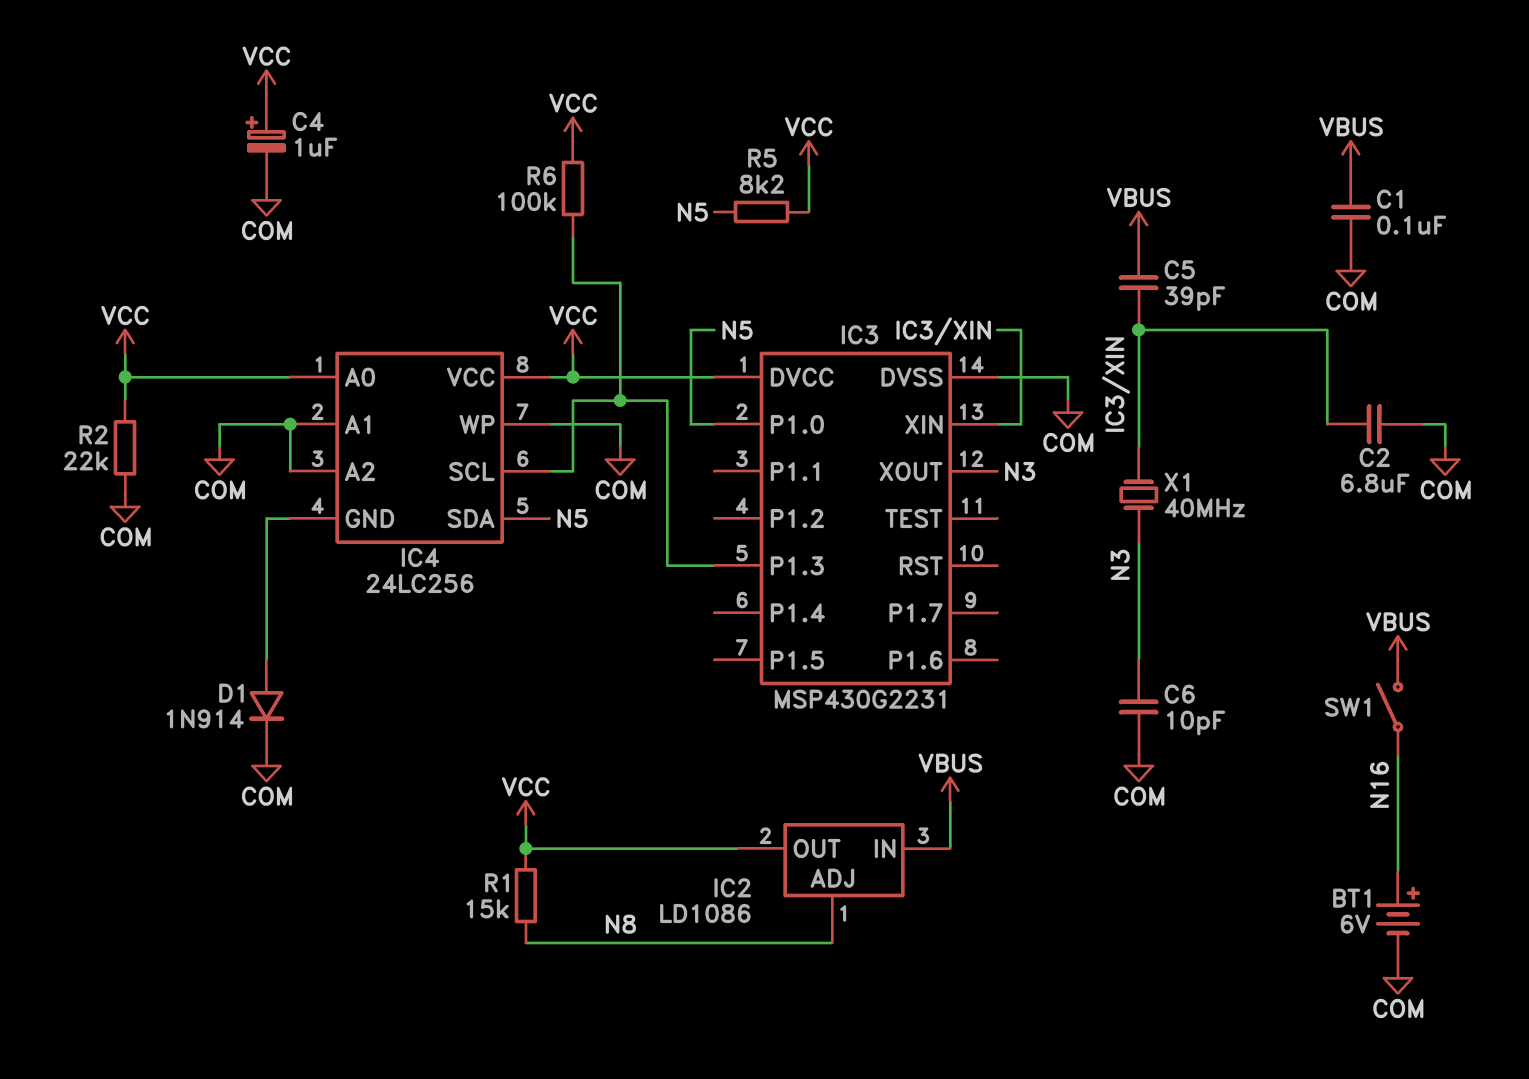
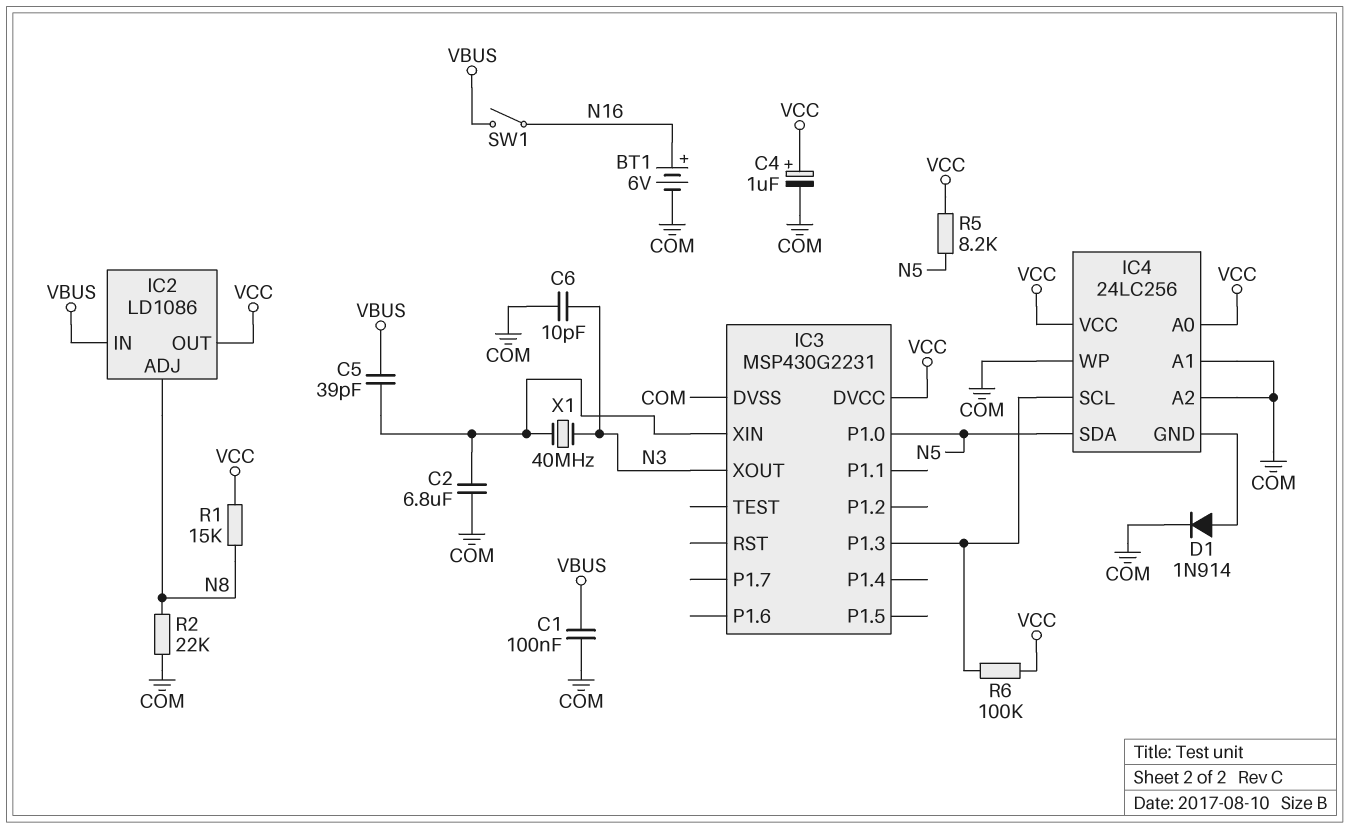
R2: 22k (COM, VCC) -> 22k (COM, N8)

